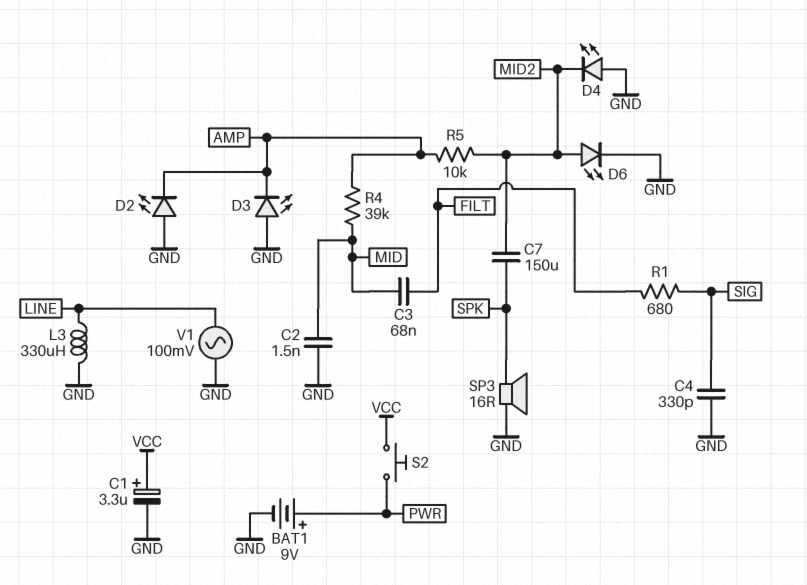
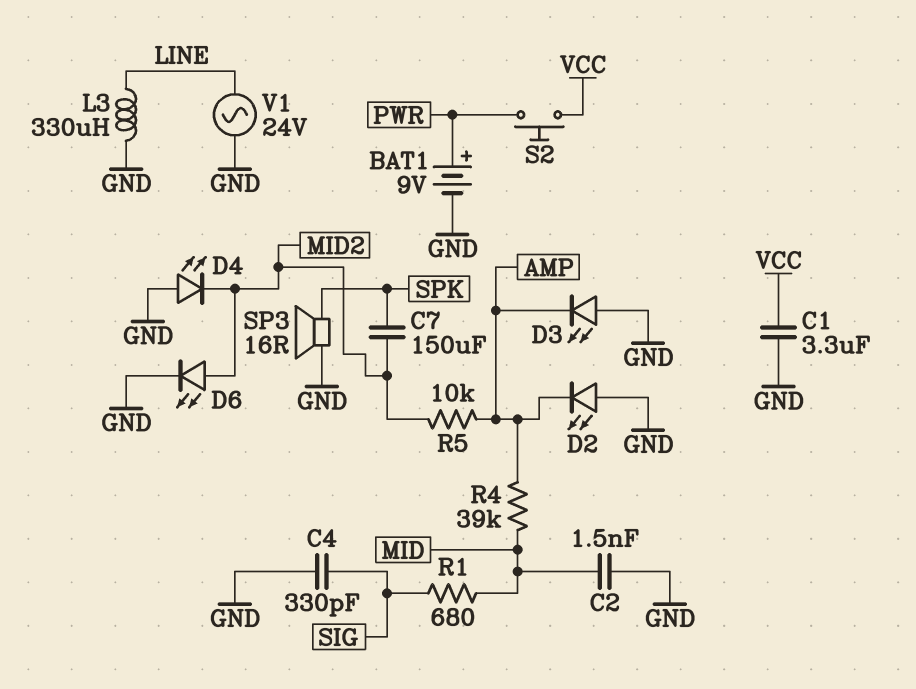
C1: 3.3uF (plus VCC, minus GND) -> 3.3uF (GND, VCC)
C3: 68nF (FILT, MID) -> none
R1: 680 (FILT, SIG) -> 680 (MID, SIG)
V1: AC 100mV (GND, LINE) -> AC 24V (GND, LINE)

